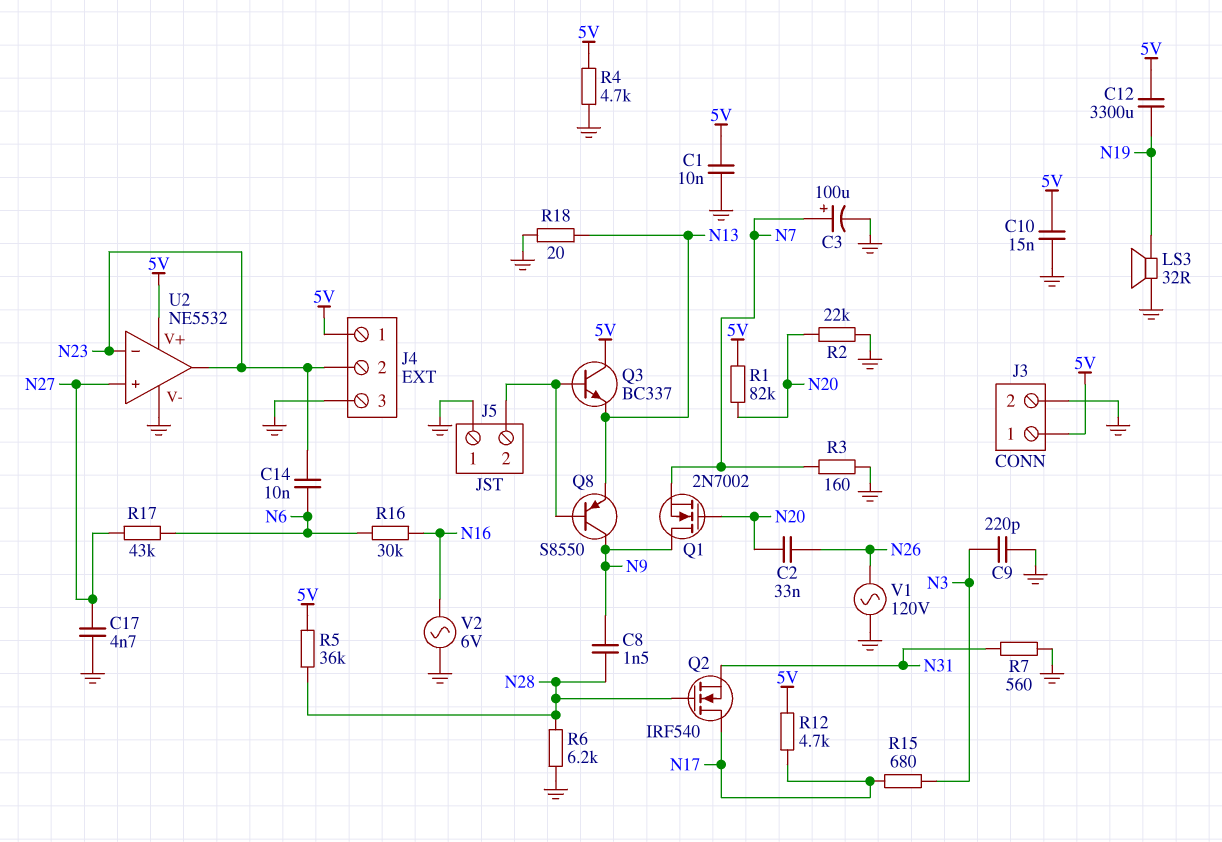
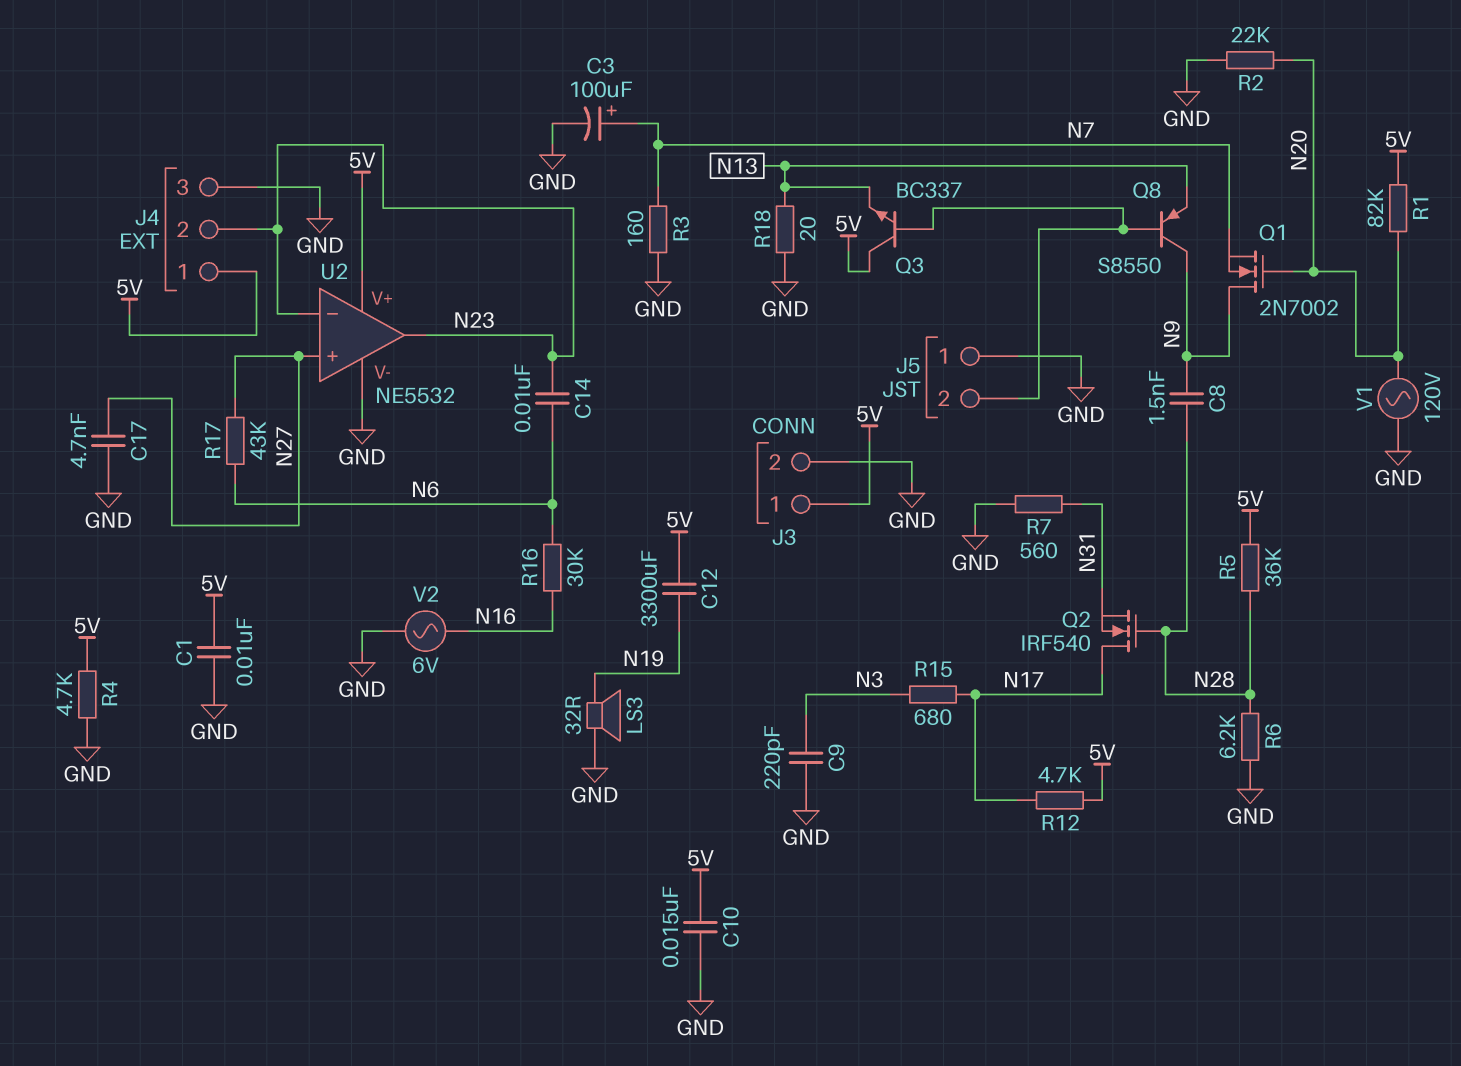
C2: 33nF (N20, N26) -> none
V1: AC 120V (GND, N26) -> AC 120V (GND, N20)

